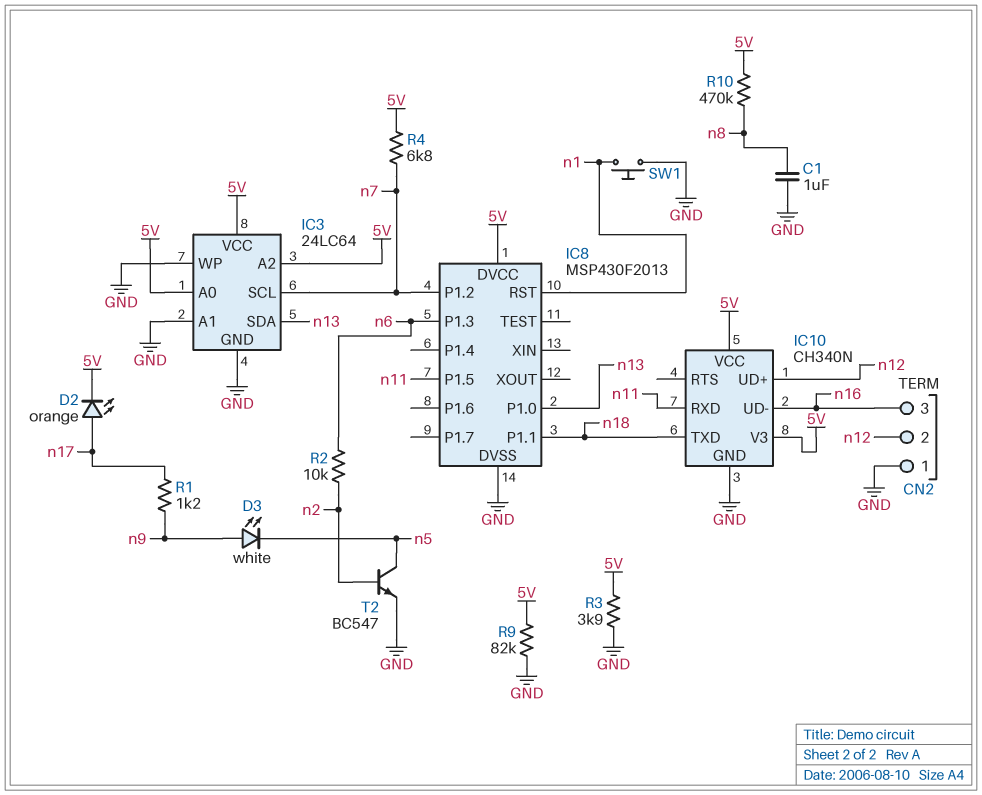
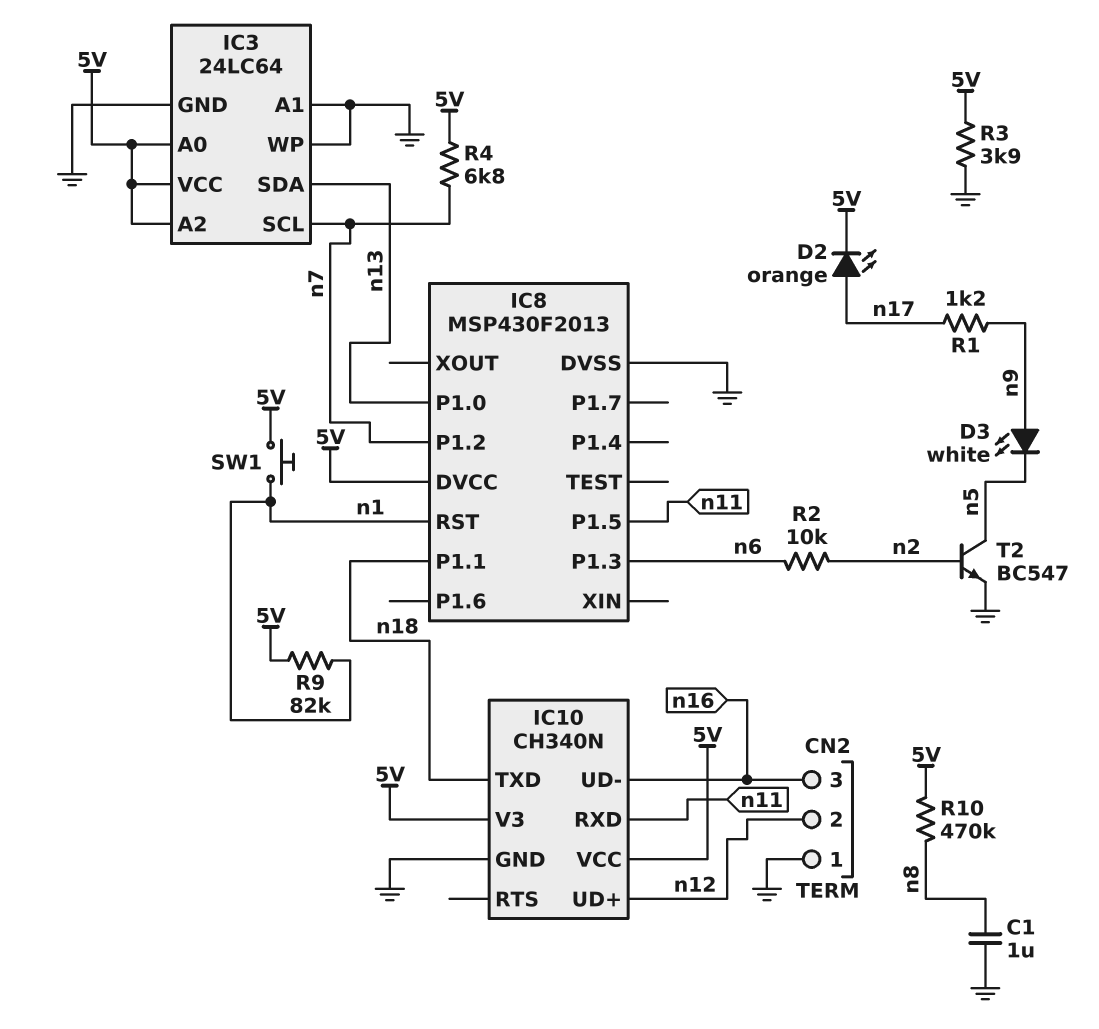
R9: 82k (5V, GND) -> 82k (5V, n1)
SW1: button (GND, n1) -> button (5V, n1)

